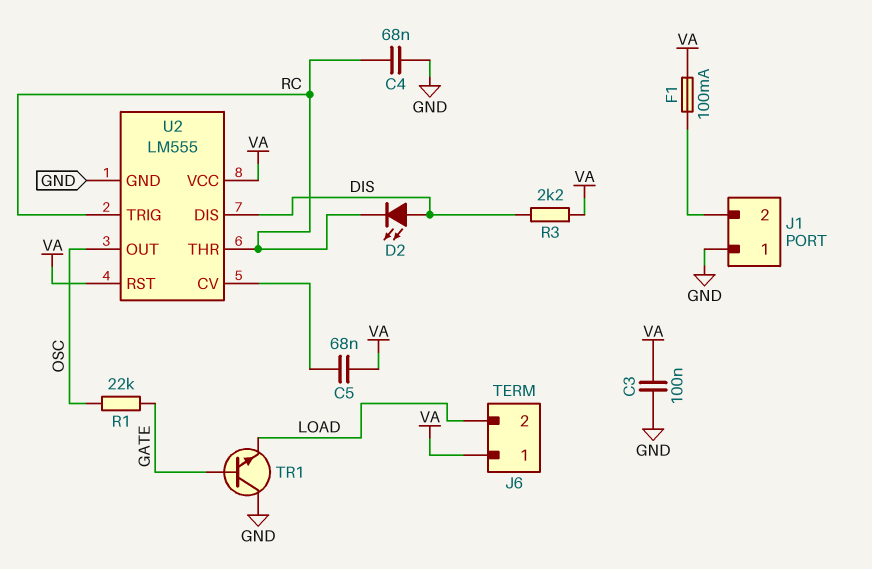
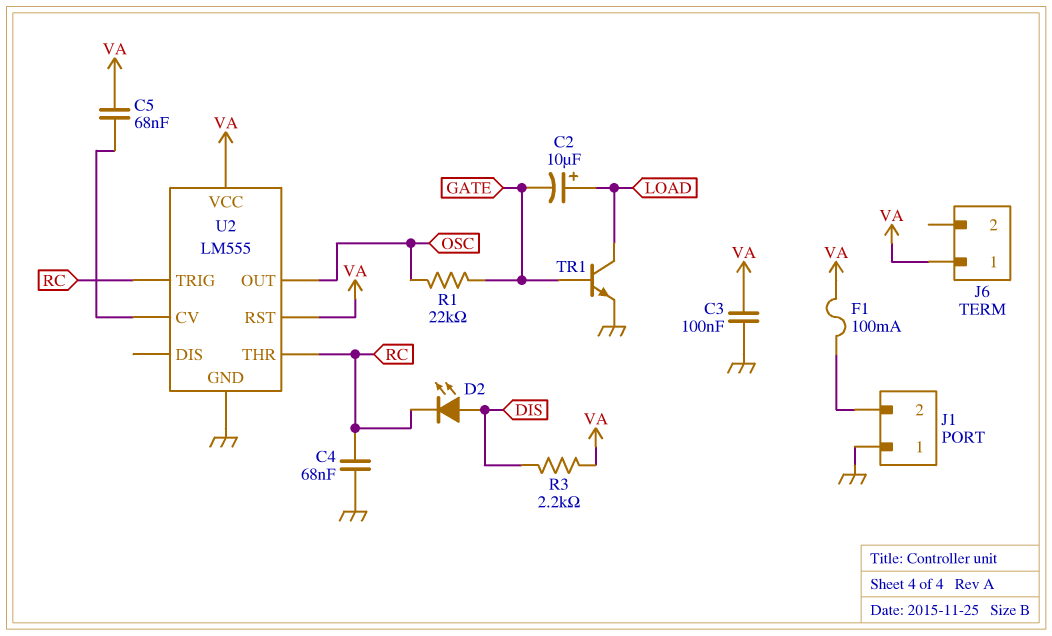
C2: none -> 10uF (plus LOAD, minus GATE)
J6 pin 2: LOAD -> none
TR1: NPN (B GATE, C GND, E LOAD) -> NPN (B GATE, C LOAD, E GND)
U2 pin DIS: DIS -> none

